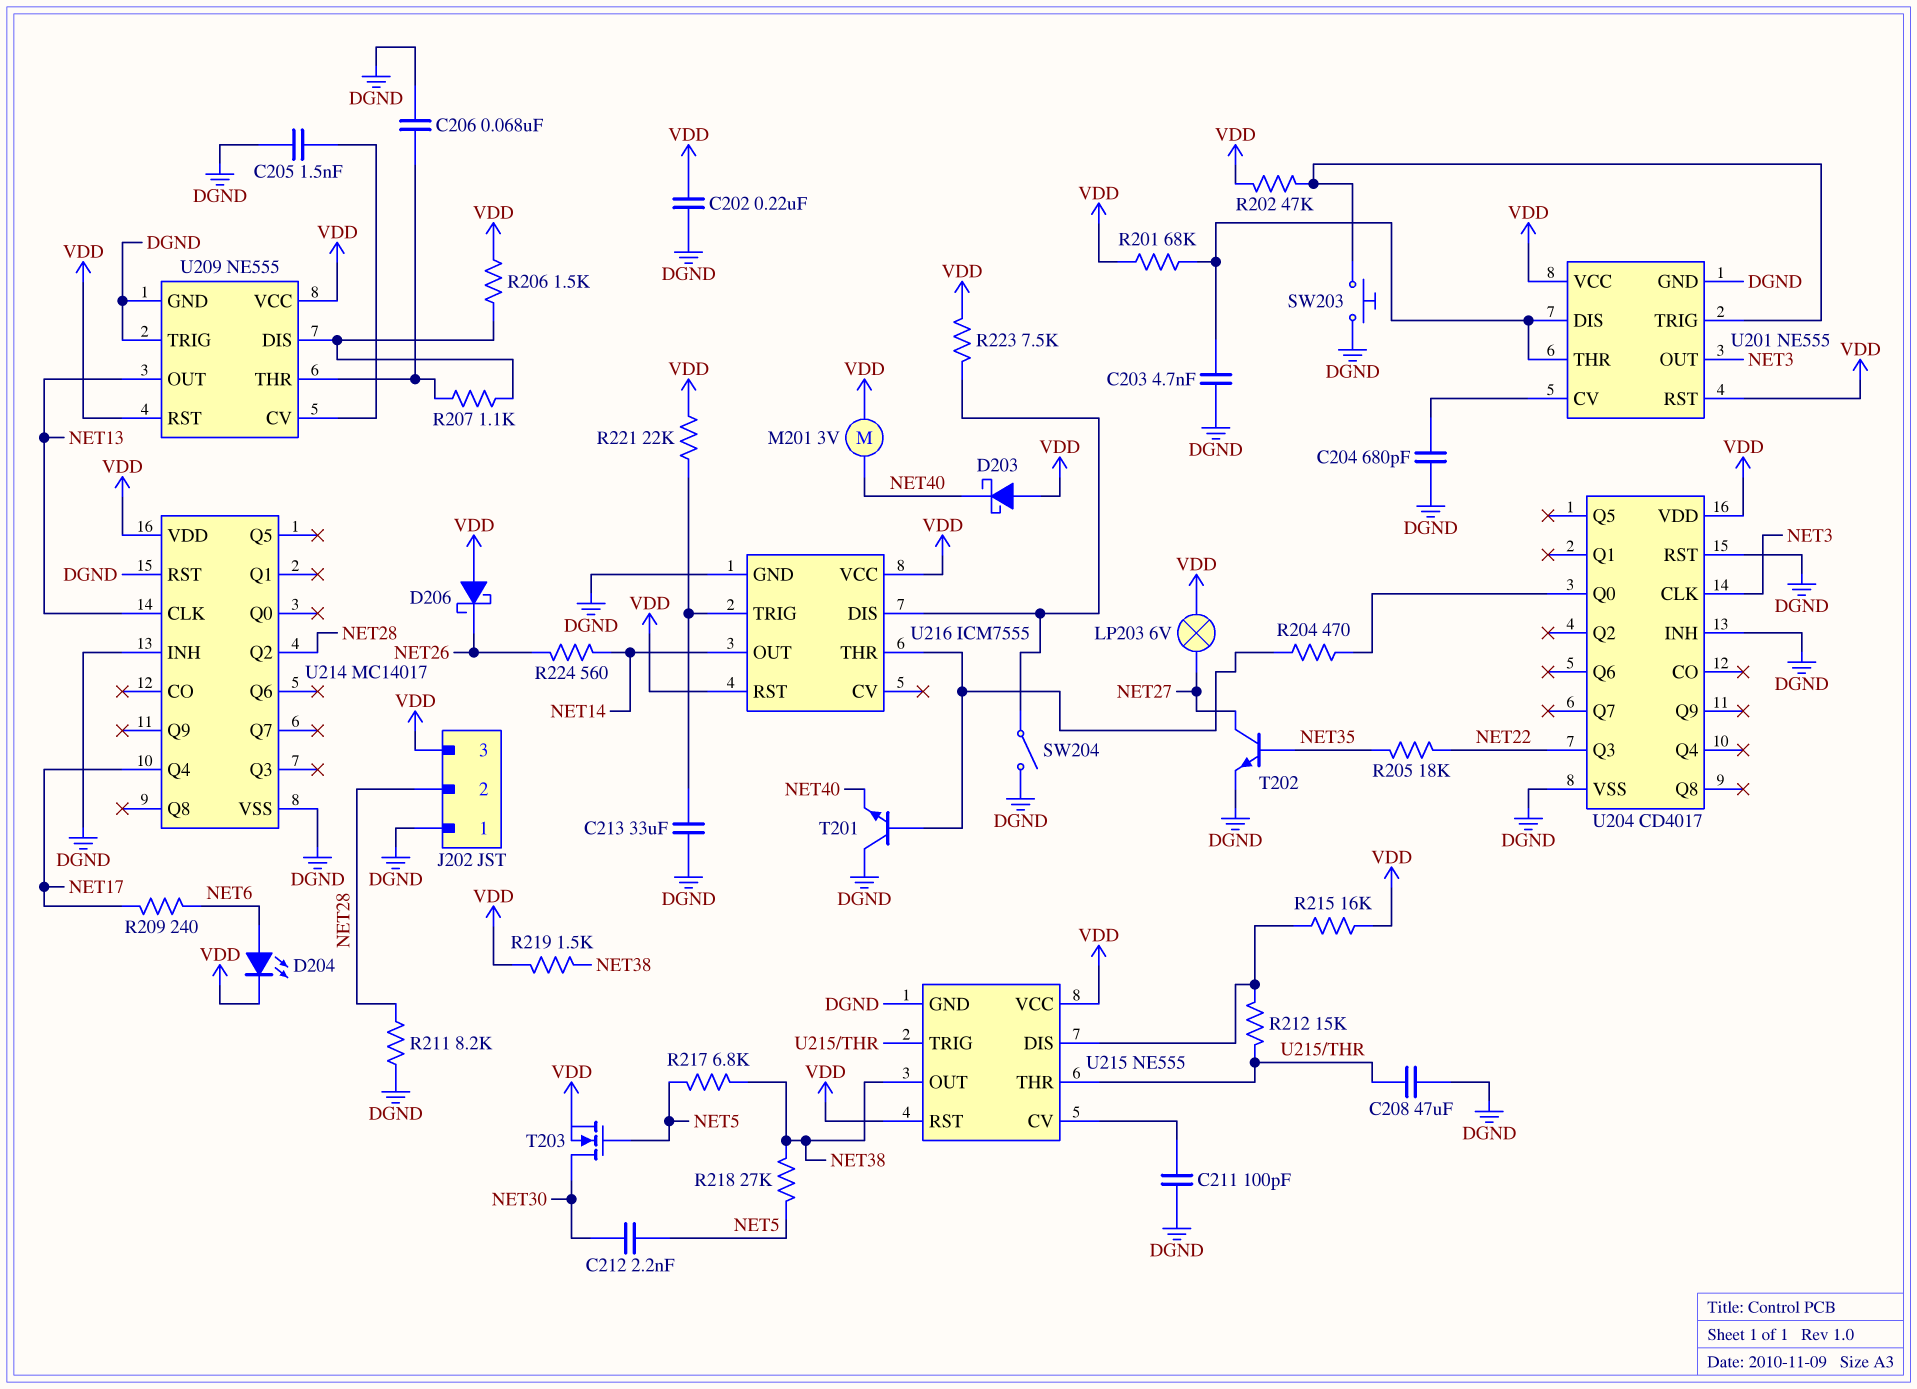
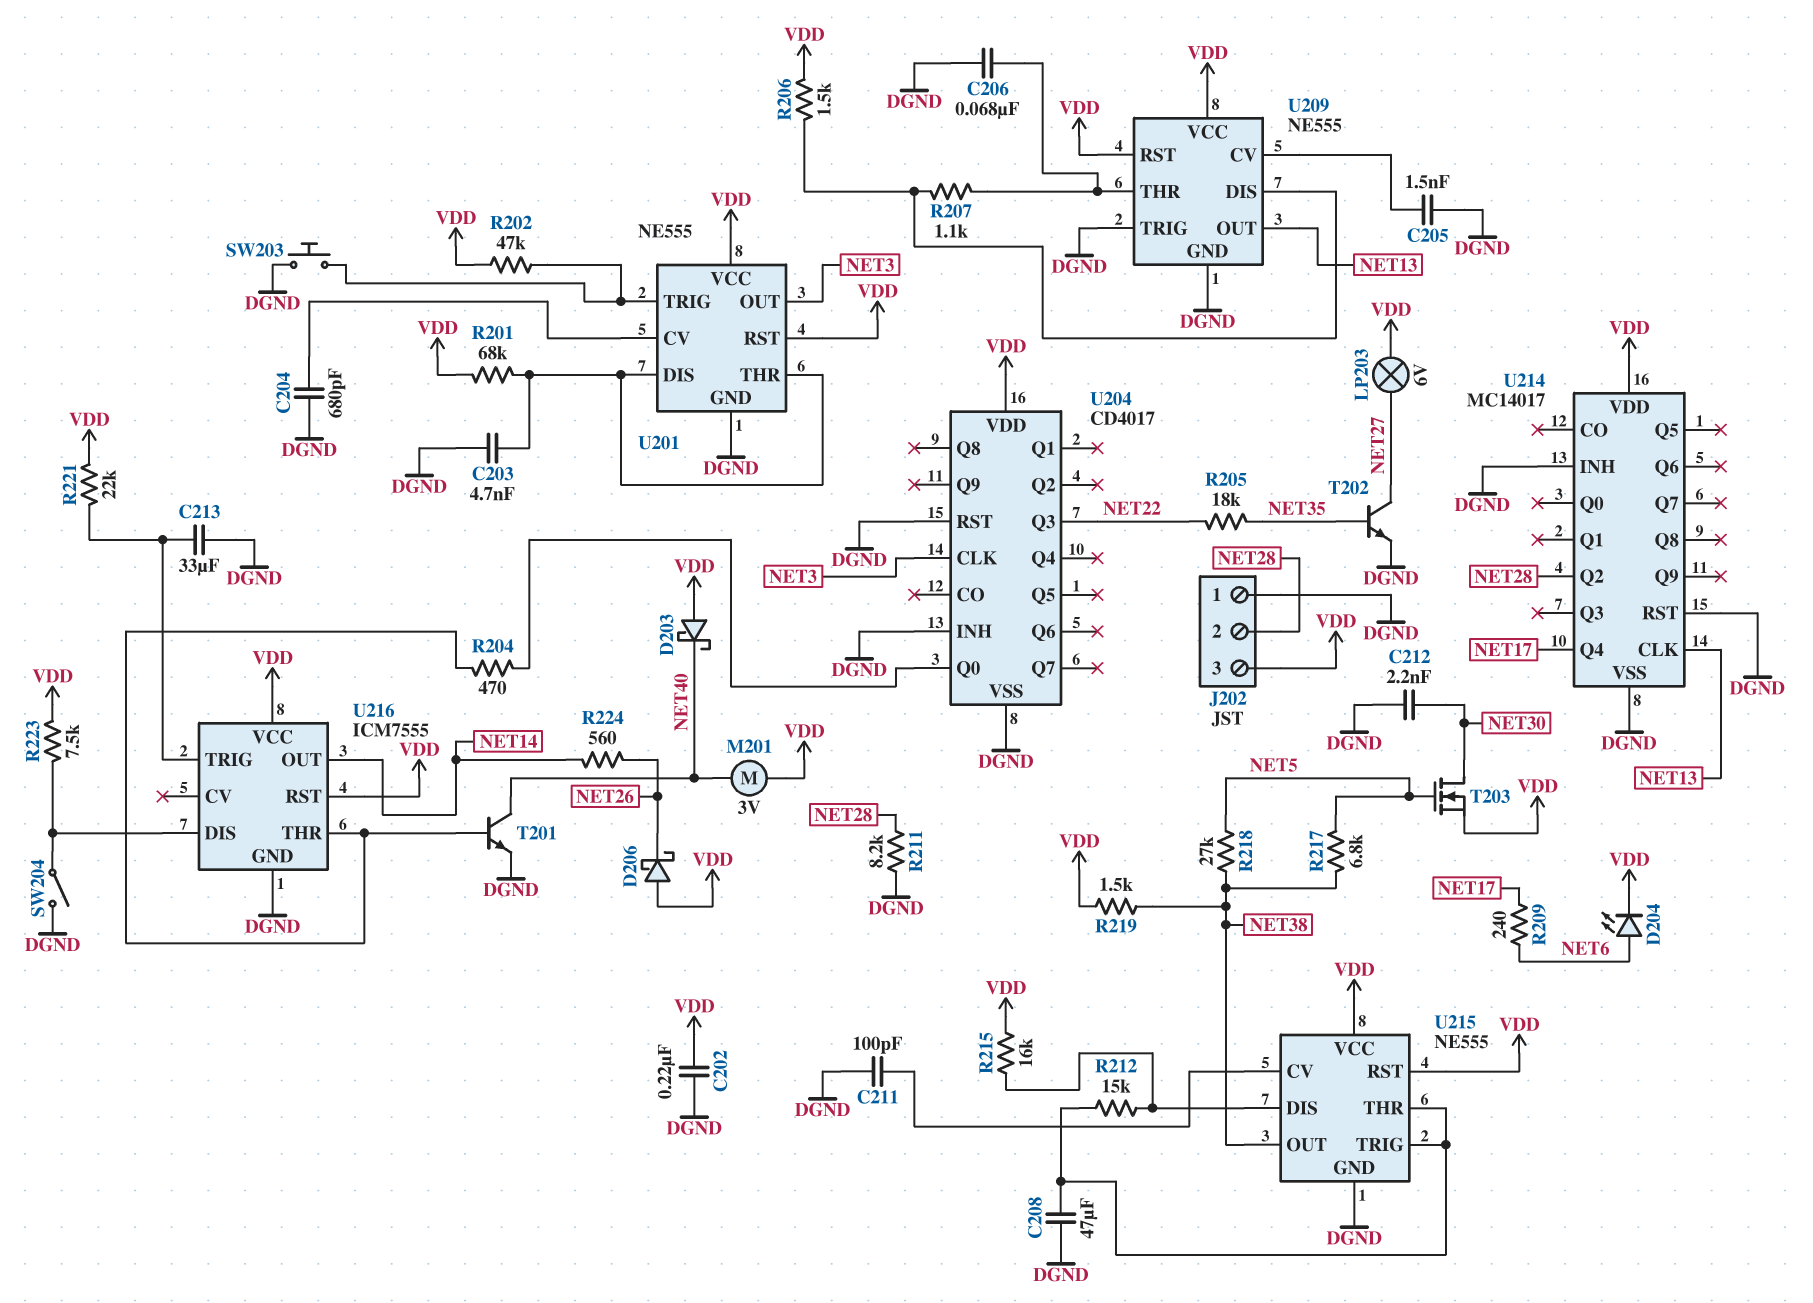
C212: 2.2nF (NET5, NET30) -> 2.2nF (DGND, NET30)
T201: NPN (B U216/THR, C DGND, E NET40) -> NPN (B U216/THR, C NET40, E DGND)

